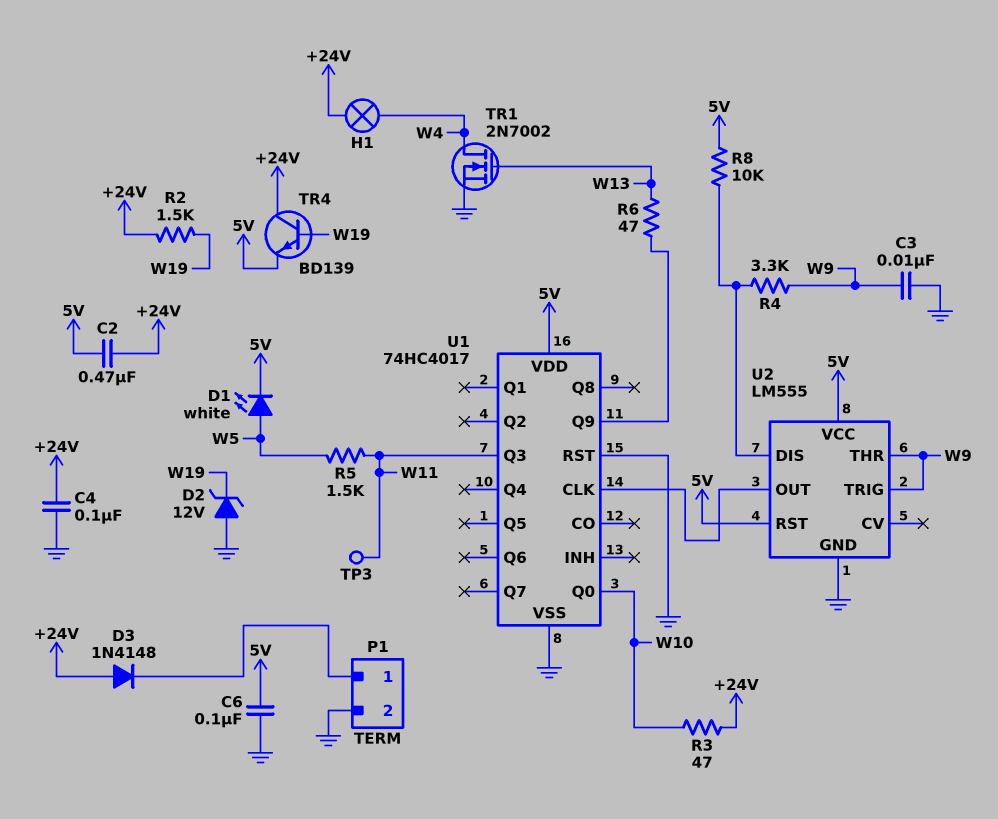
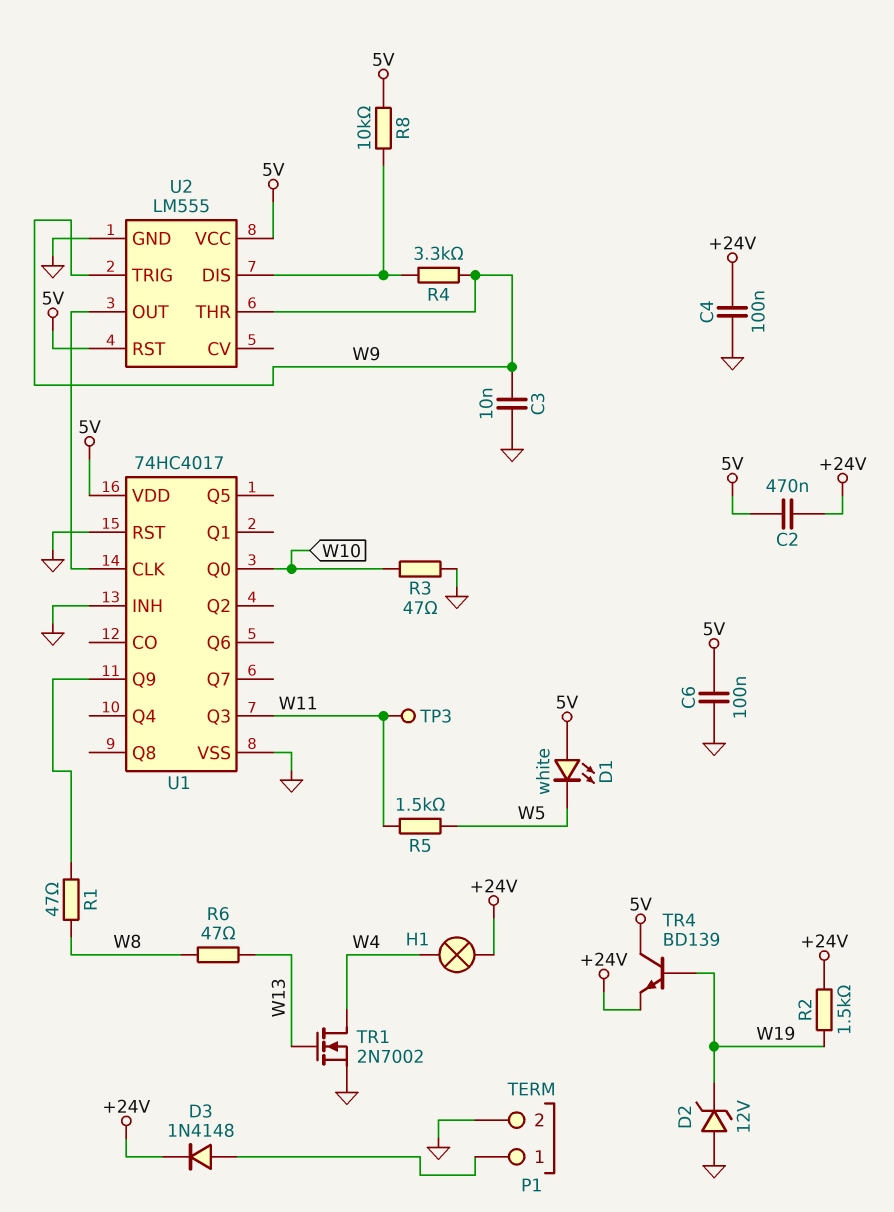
D1: LED white (A W5, K 5V) -> LED white (A 5V, K W5)
D3: diode 1N4148 (A +24V, K P1/1) -> diode 1N4148 (A P1/1, K +24V)
R1: none -> 47 (U1/Q9, W8)
R3: 47 (+24V, W10) -> 47 (GND, W10)
R6: 47 (U1/Q9, W13) -> 47 (W8, W13)
TR4: NPN BD139 (B W19, C +24V, E 5V) -> NPN BD139 (B W19, C 5V, E +24V)
U1 pin INH: none -> GND

